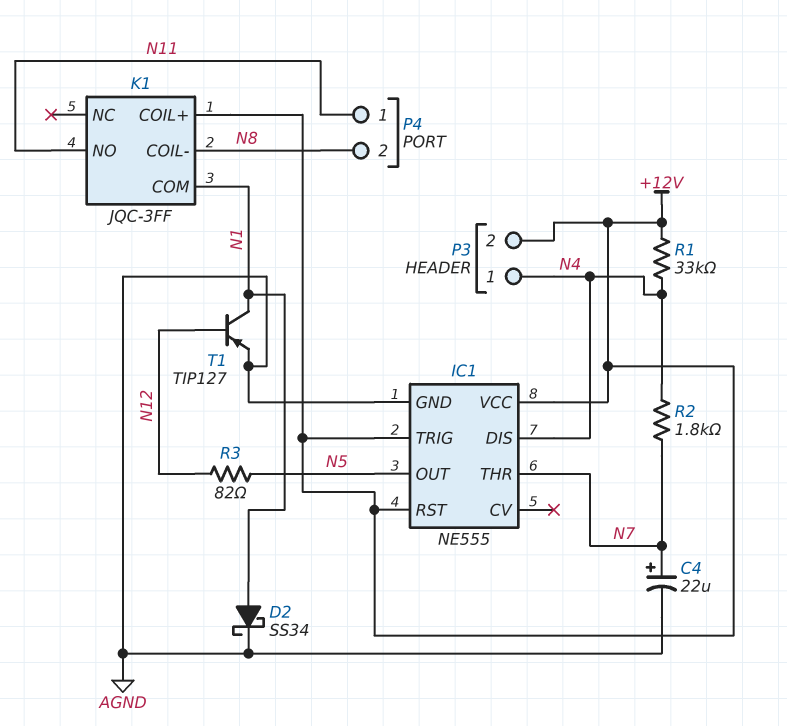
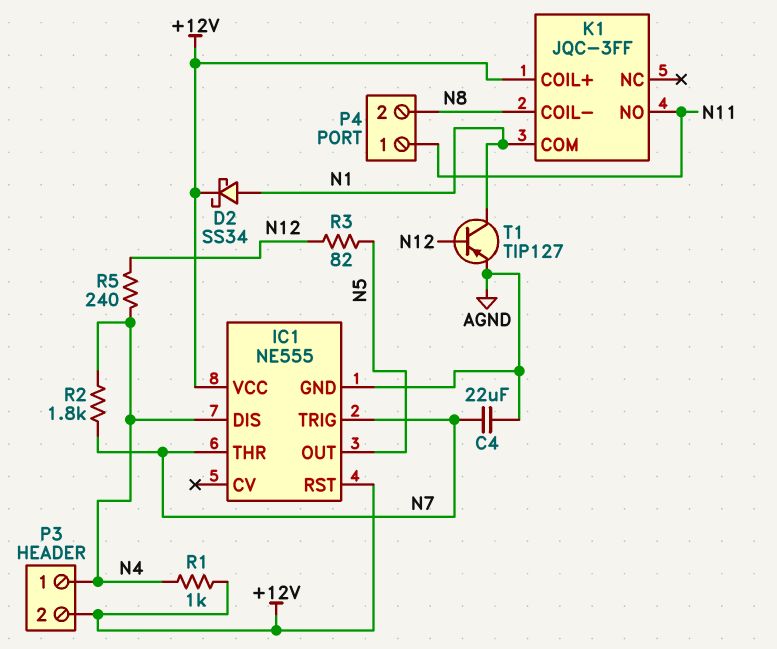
C4: 22uF (plus N7, minus AGND) -> 22uF (AGND, N7)
D2: schottky SS34 (A N1, K AGND) -> schottky SS34 (A N1, K +12V)
IC1 pin TRIG: +12V -> N7
R1: 33k (+12V, N4) -> 1k (+12V, N4)
R5: none -> 240 (N4, N12)

